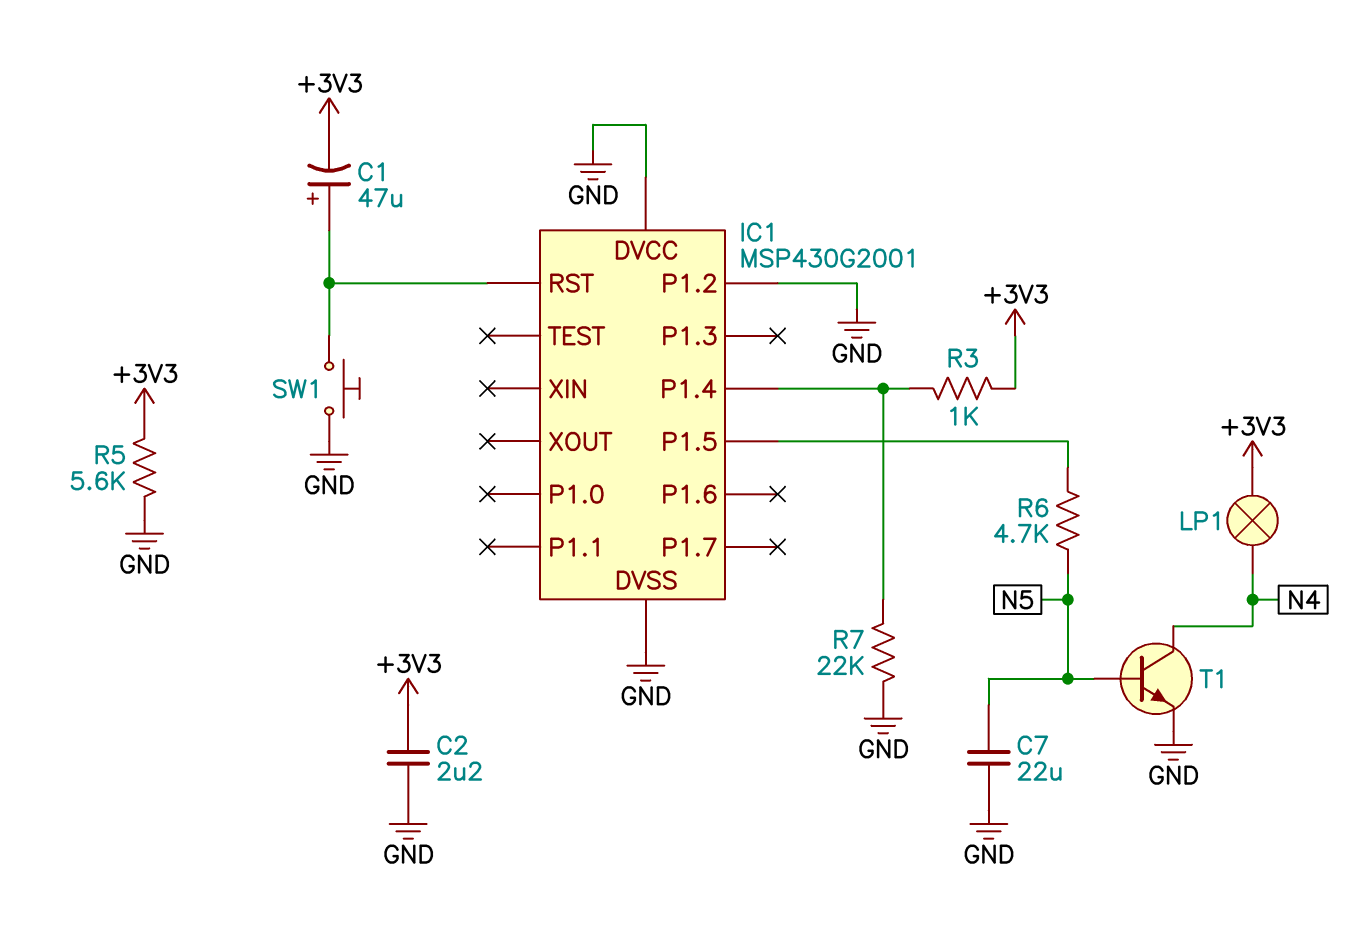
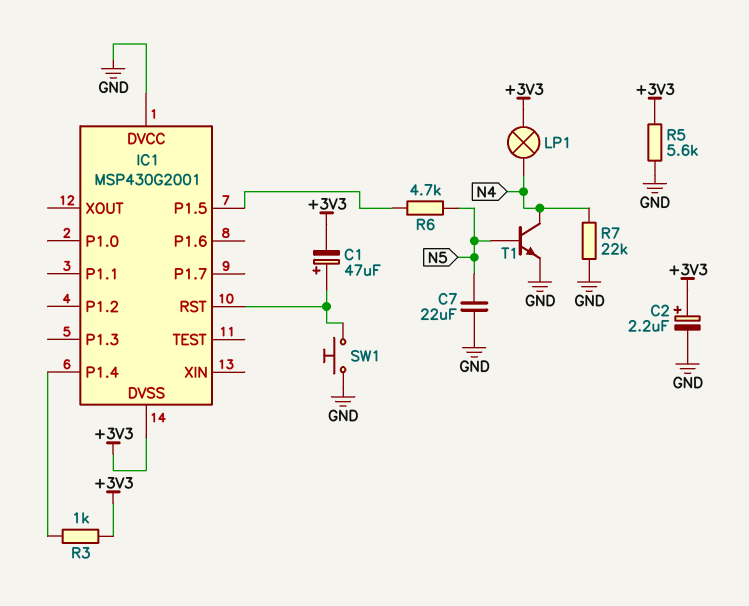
C2: 2.2uF (+3V3, GND) -> 2.2uF (plus +3V3, minus GND)
IC1 pin DVSS: GND -> +3V3
IC1 pin P1.2: GND -> none
R7: 22k (GND, IC1/P1.4) -> 22k (GND, N4)

